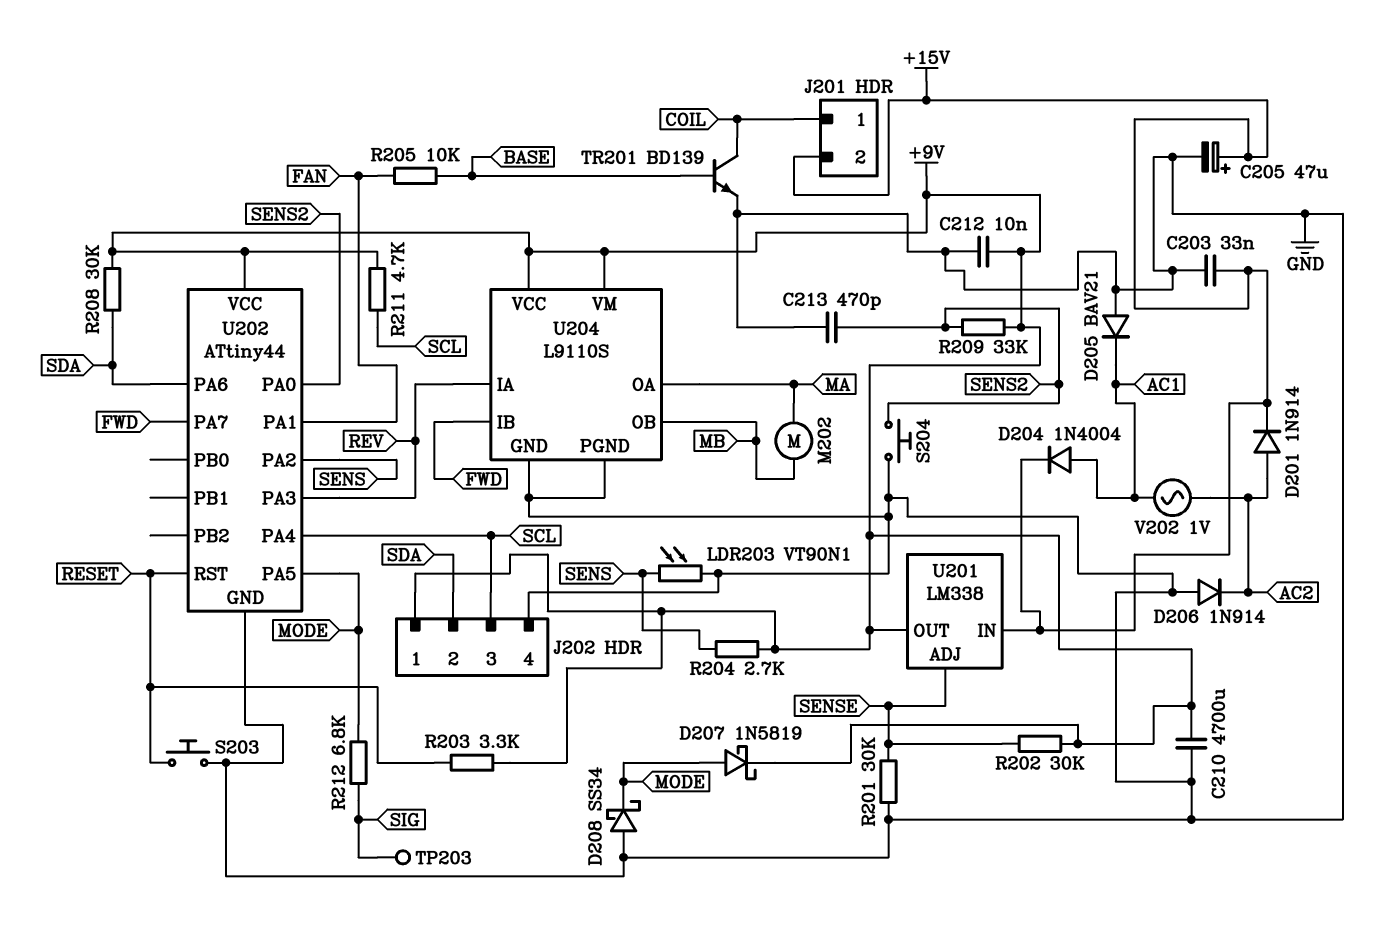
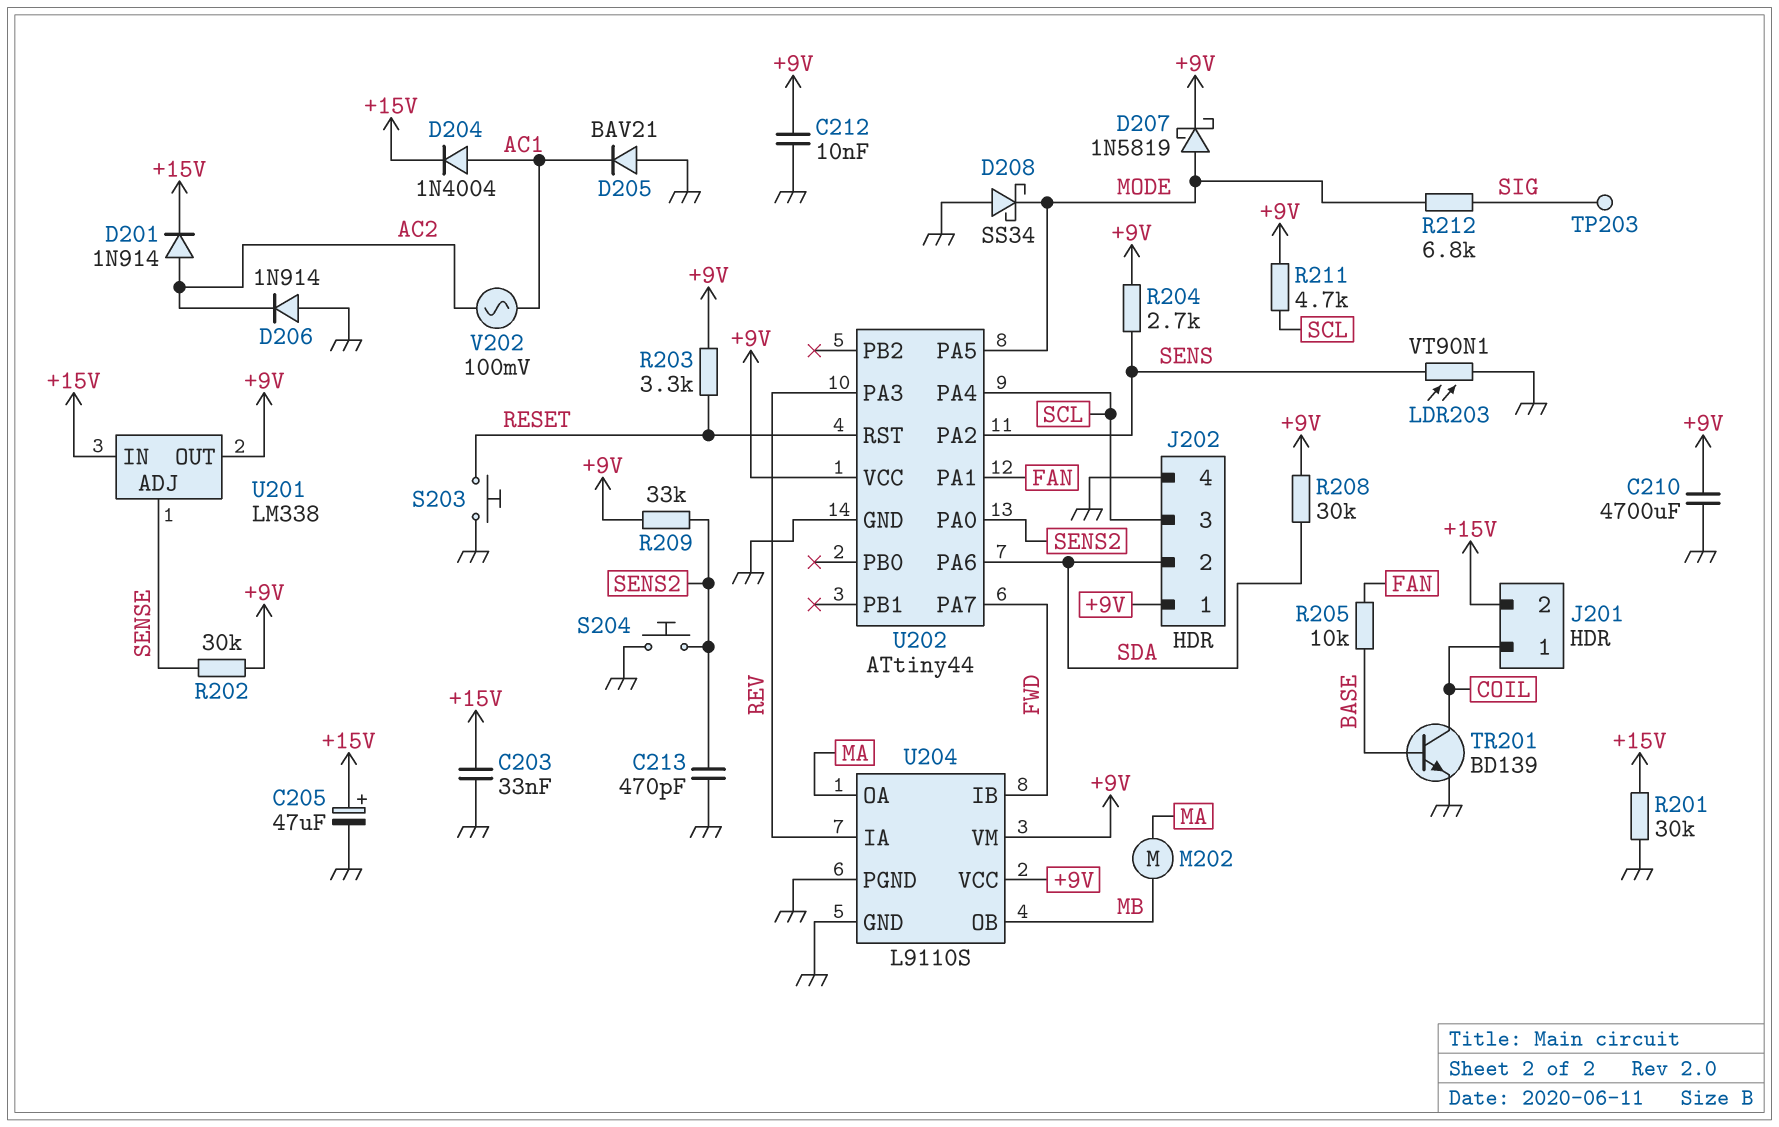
R201: 30k (GND, SENSE) -> 30k (+15V, GND)
V202: AC 1V (AC1, AC2) -> AC 100mV (AC1, AC2)

